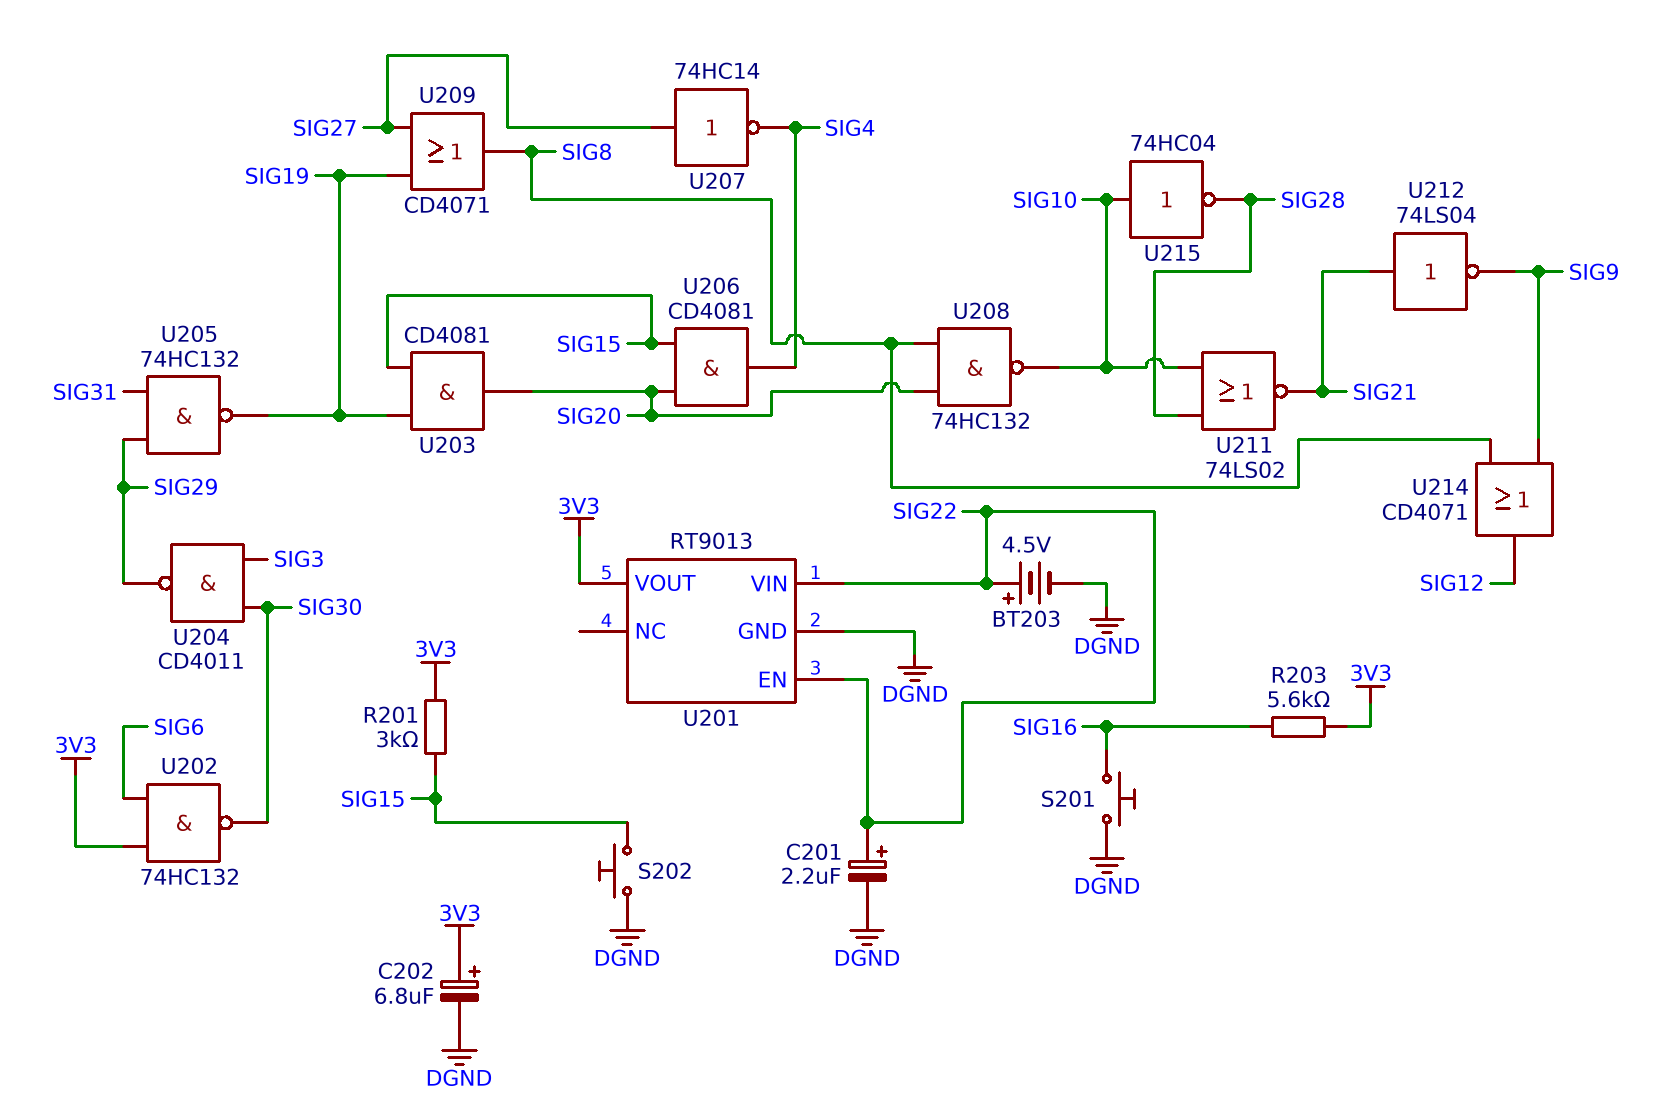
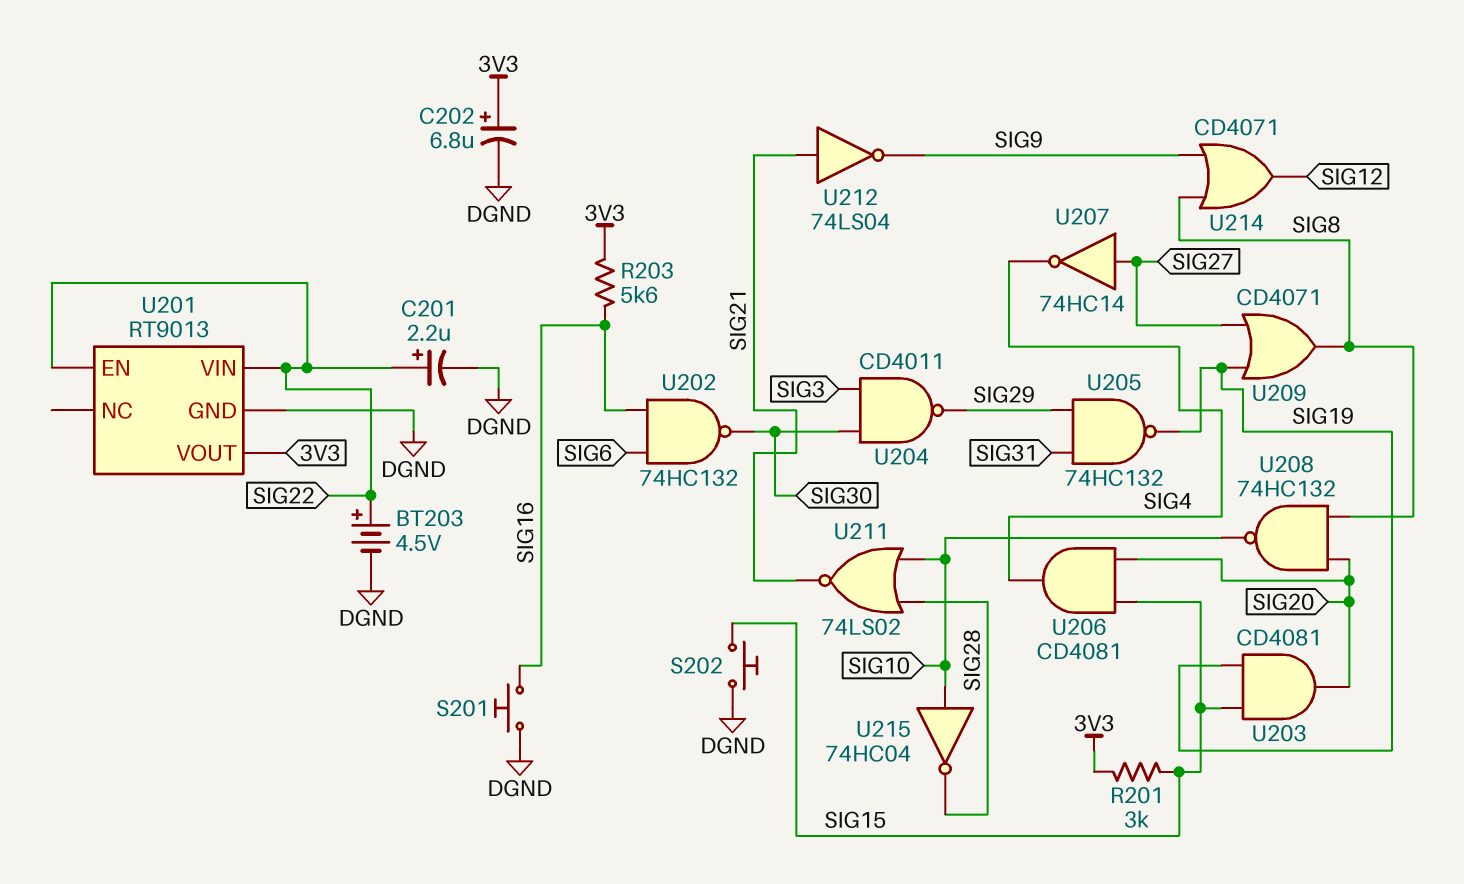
U202: NAND 74HC132 (in 3V3, in SIG6, out SIG30) -> NAND 74HC132 (in SIG6, in SIG16, out SIG30)

